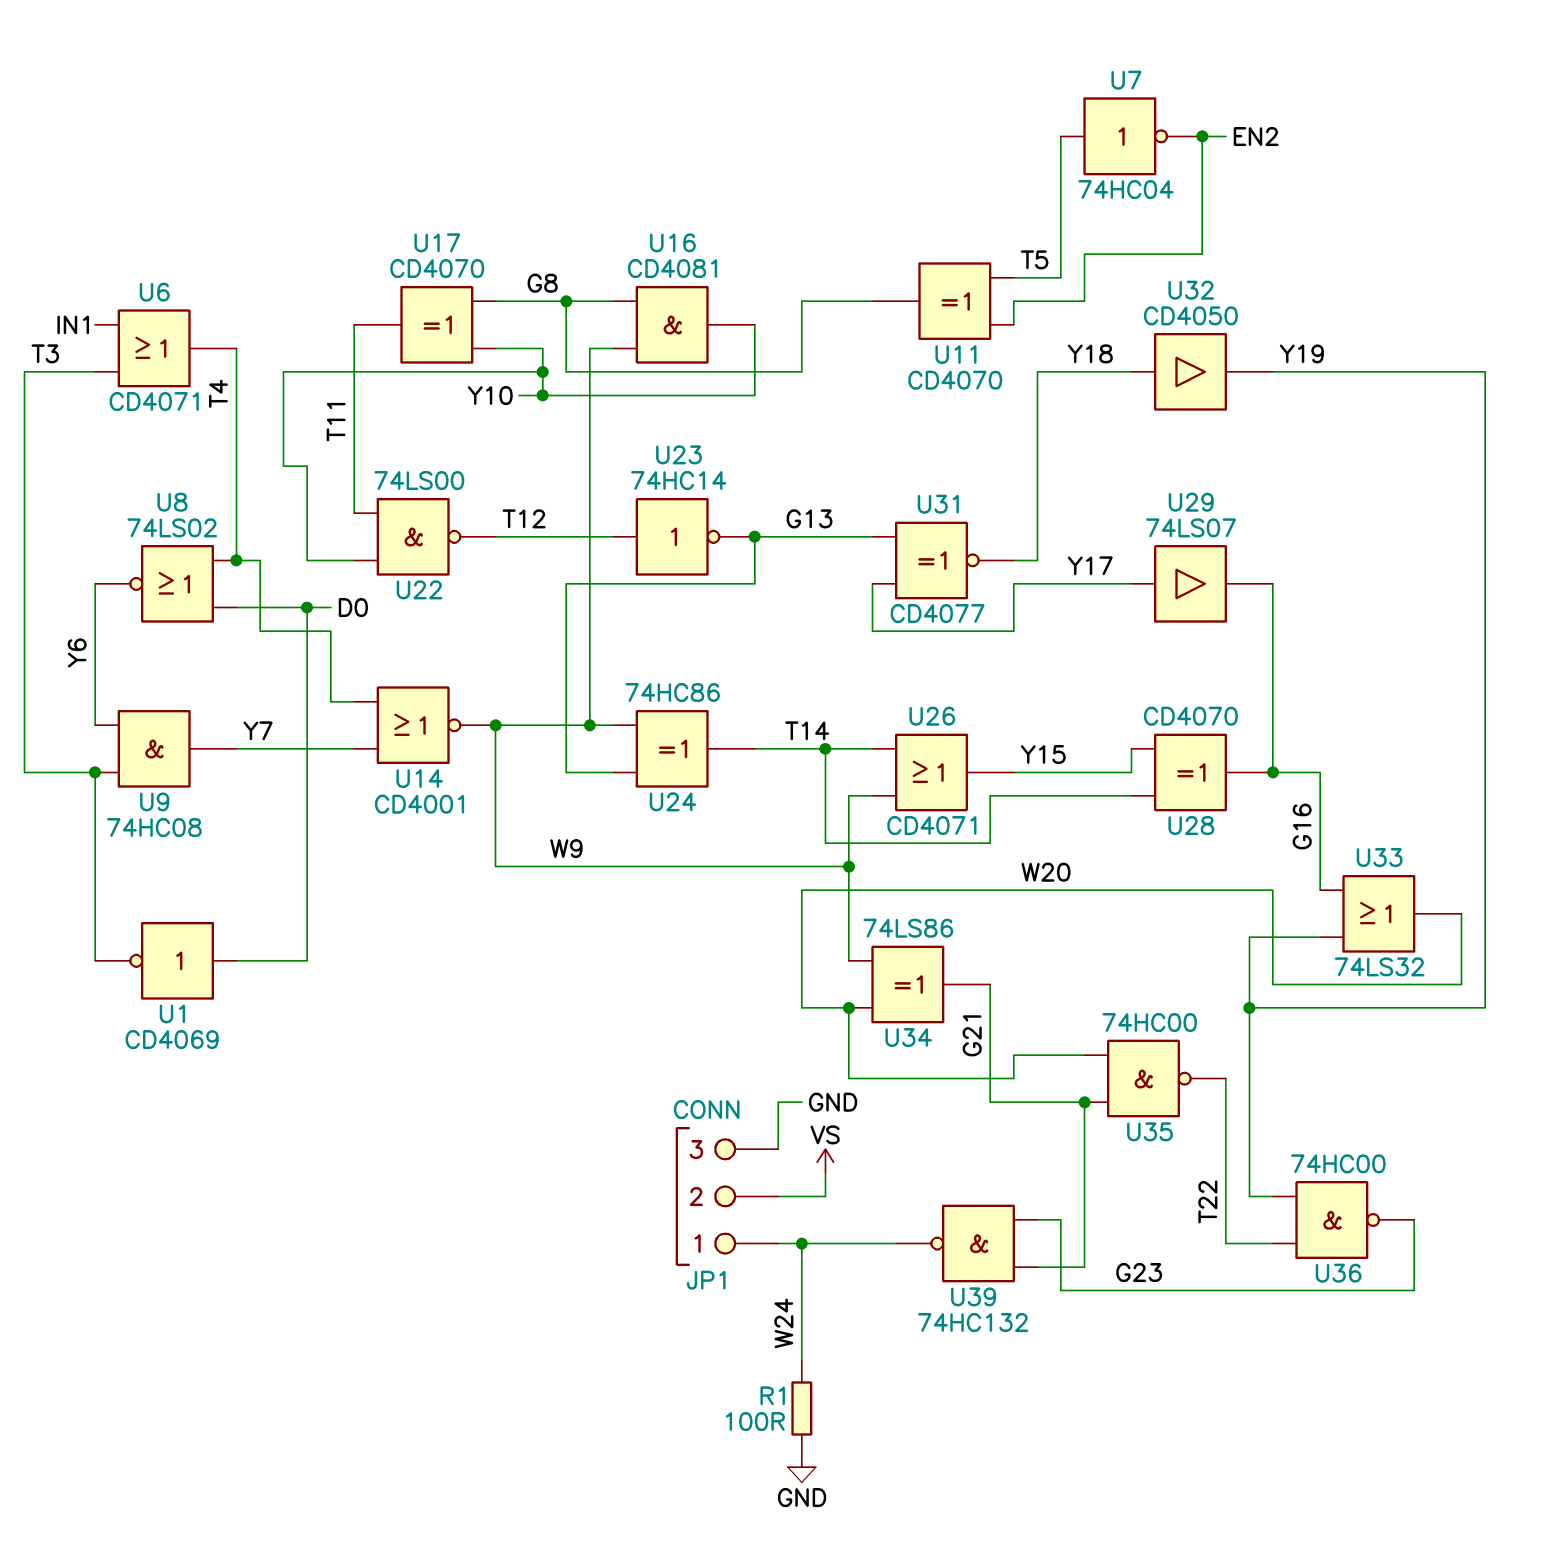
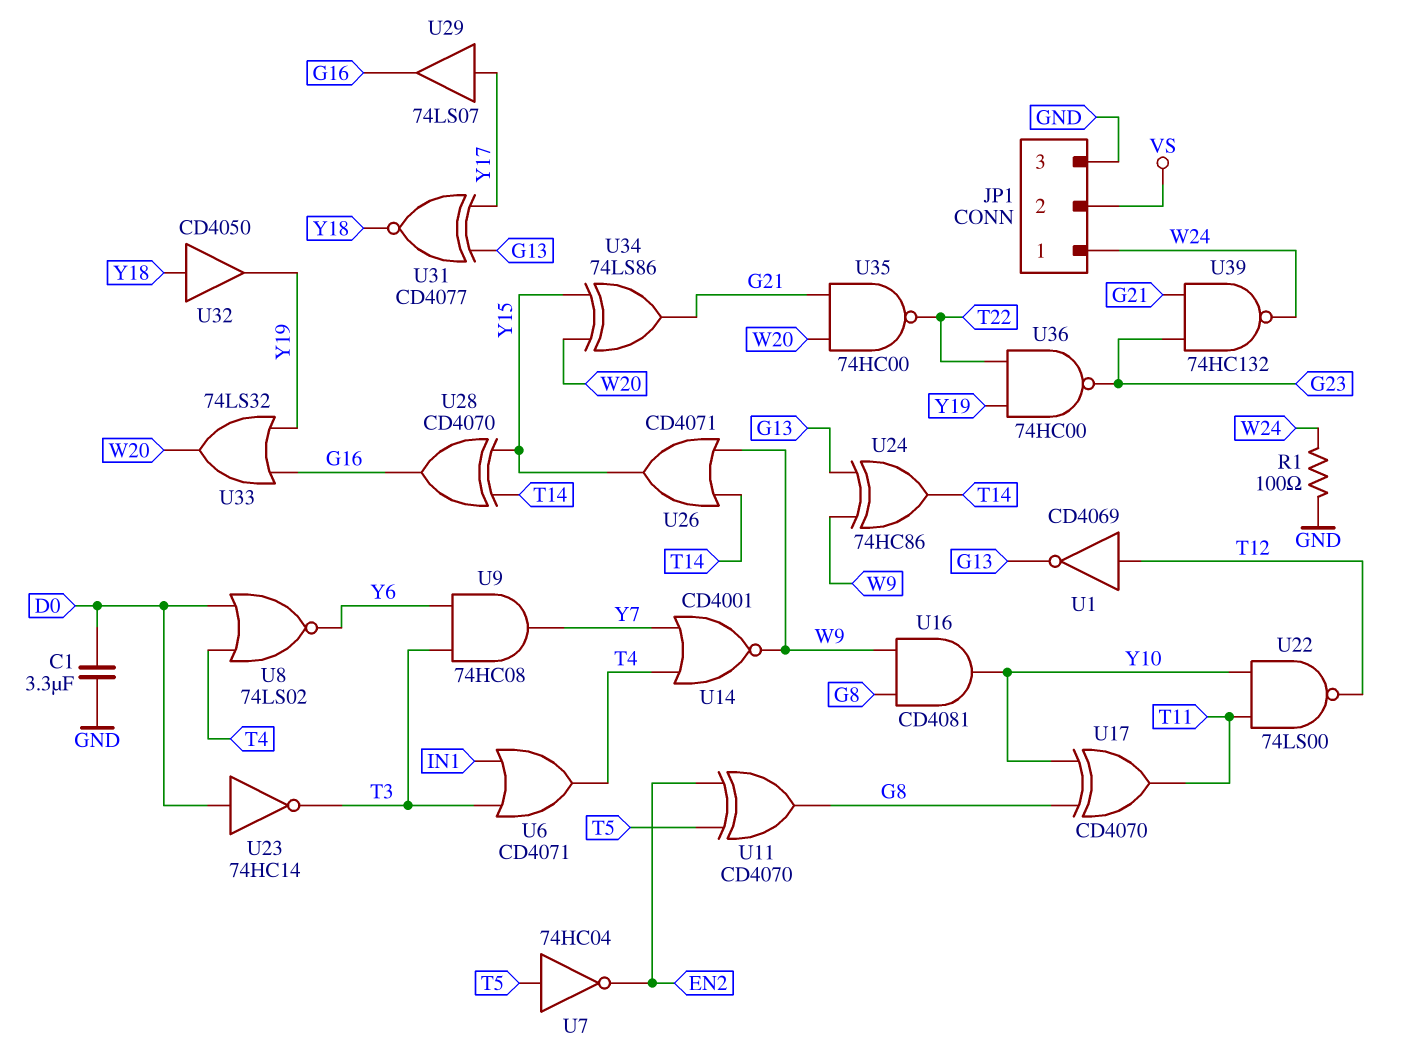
C1: none -> 3.3uF (D0, GND)
U1: NOT CD4069 (in D0, out T3) -> NOT CD4069 (in T12, out G13)
U23: NOT 74HC14 (in T12, out G13) -> NOT 74HC14 (in D0, out T3)
U34: XOR 74LS86 (in W9, in W20, out G21) -> XOR 74LS86 (in W20, in Y15, out G21)

